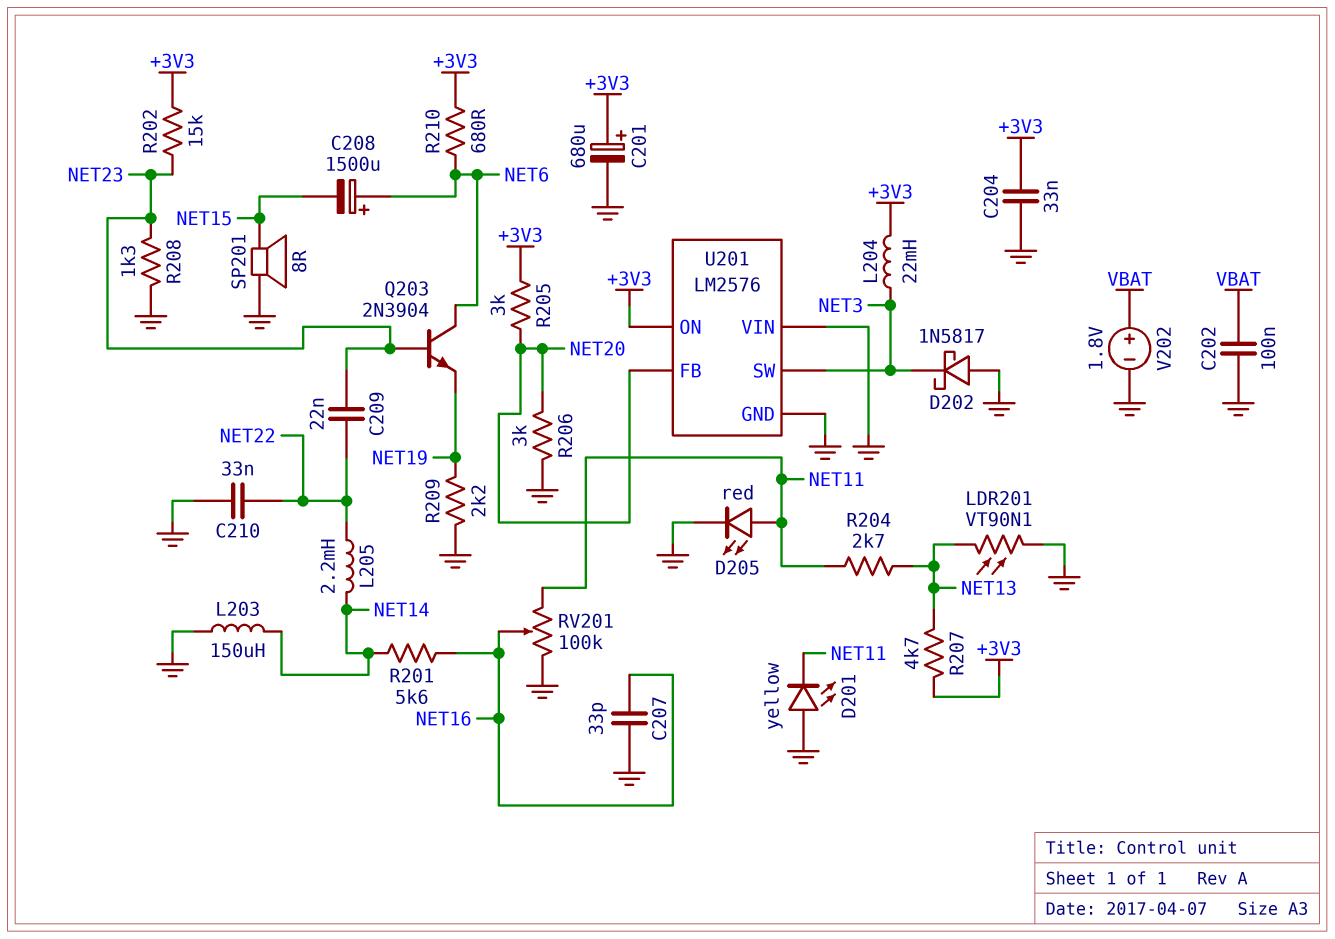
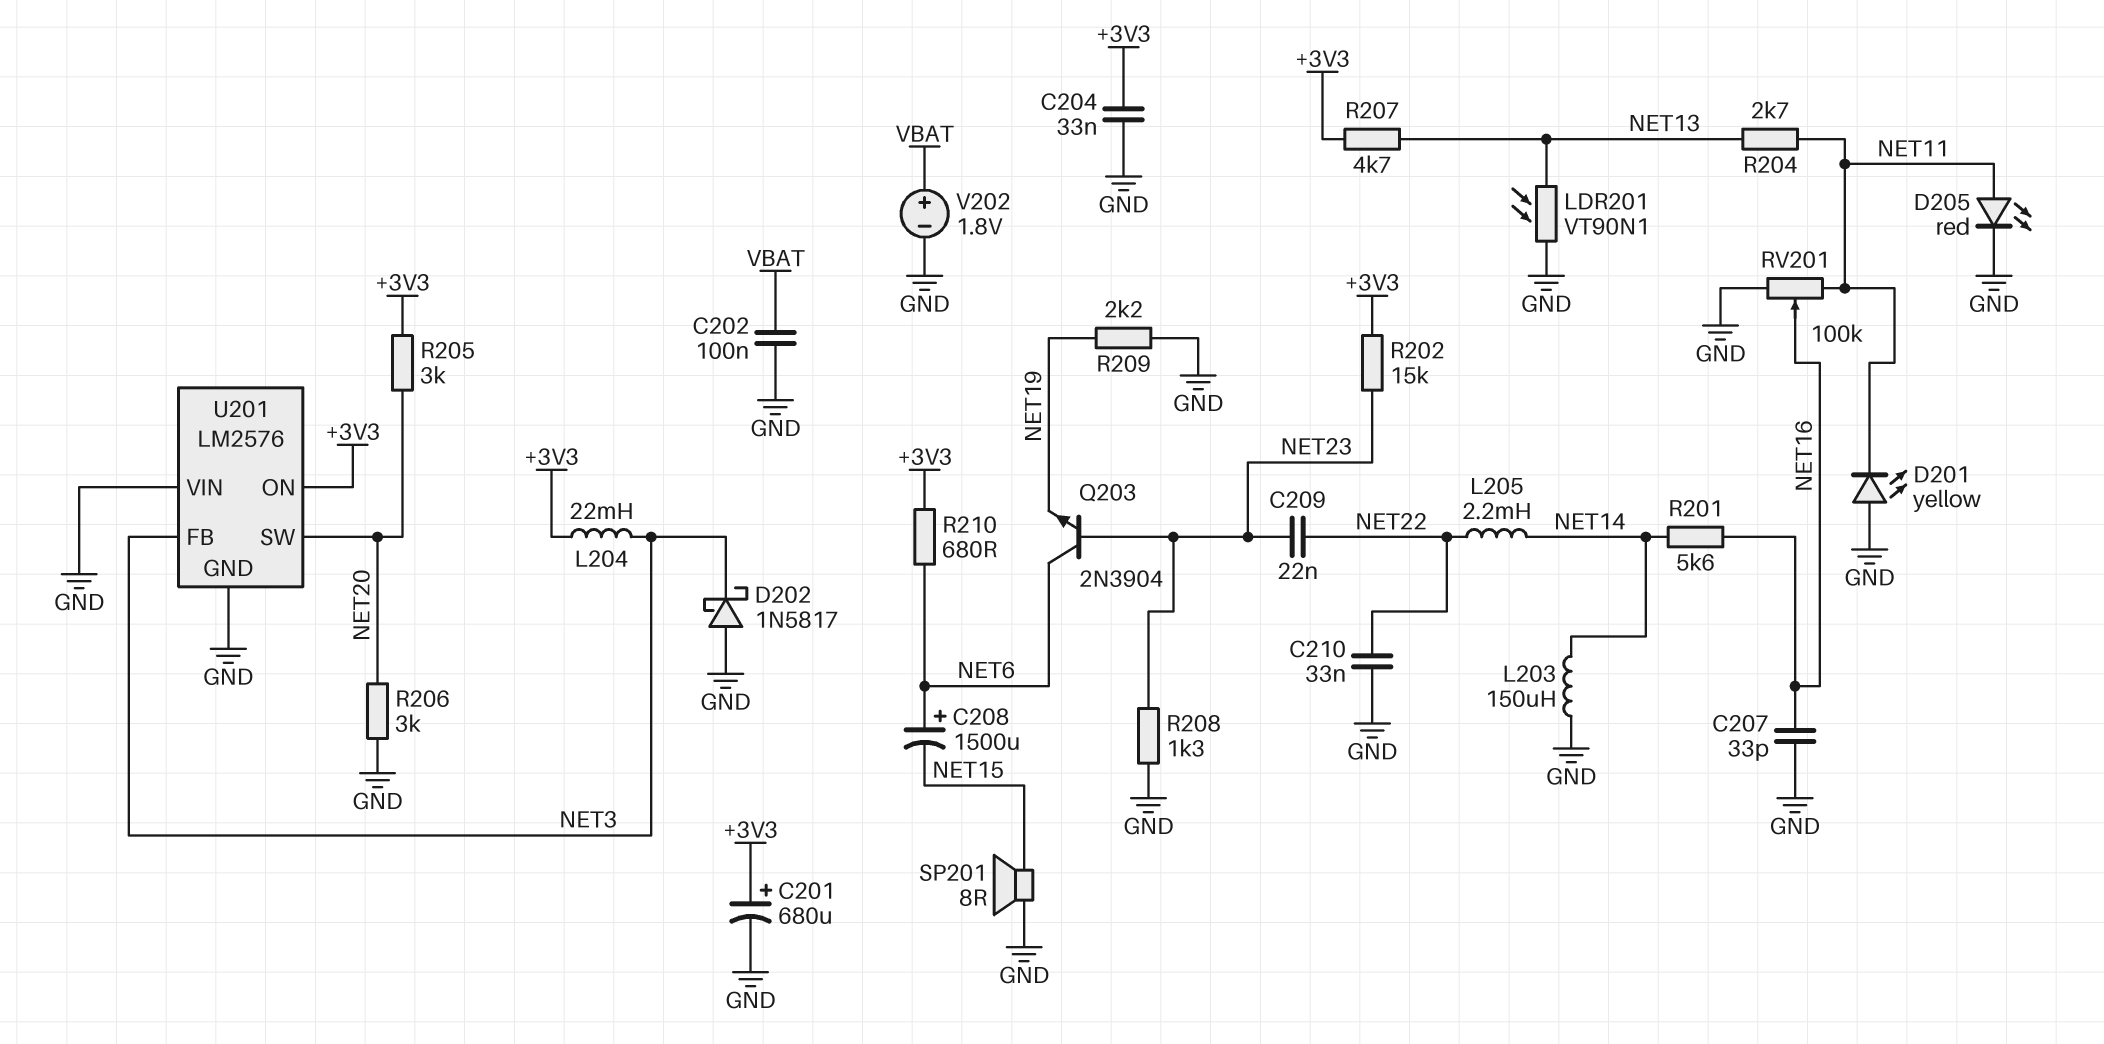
U201 pin FB: NET20 -> NET3
U201 pin SW: NET3 -> NET20

